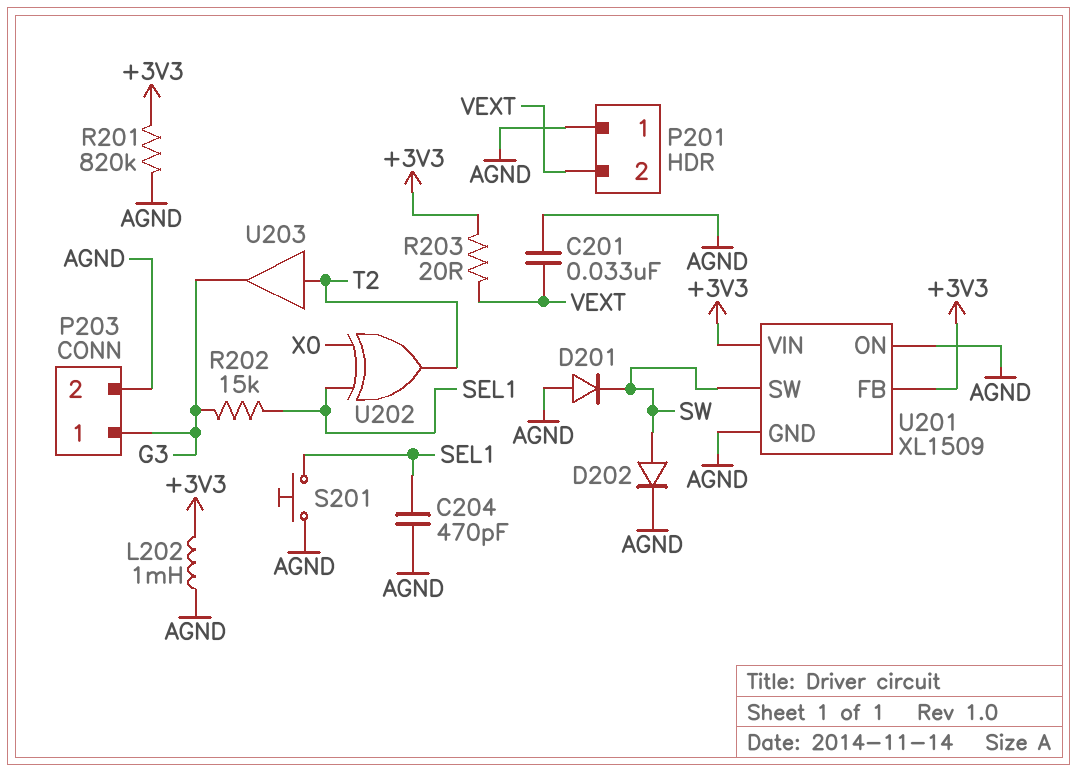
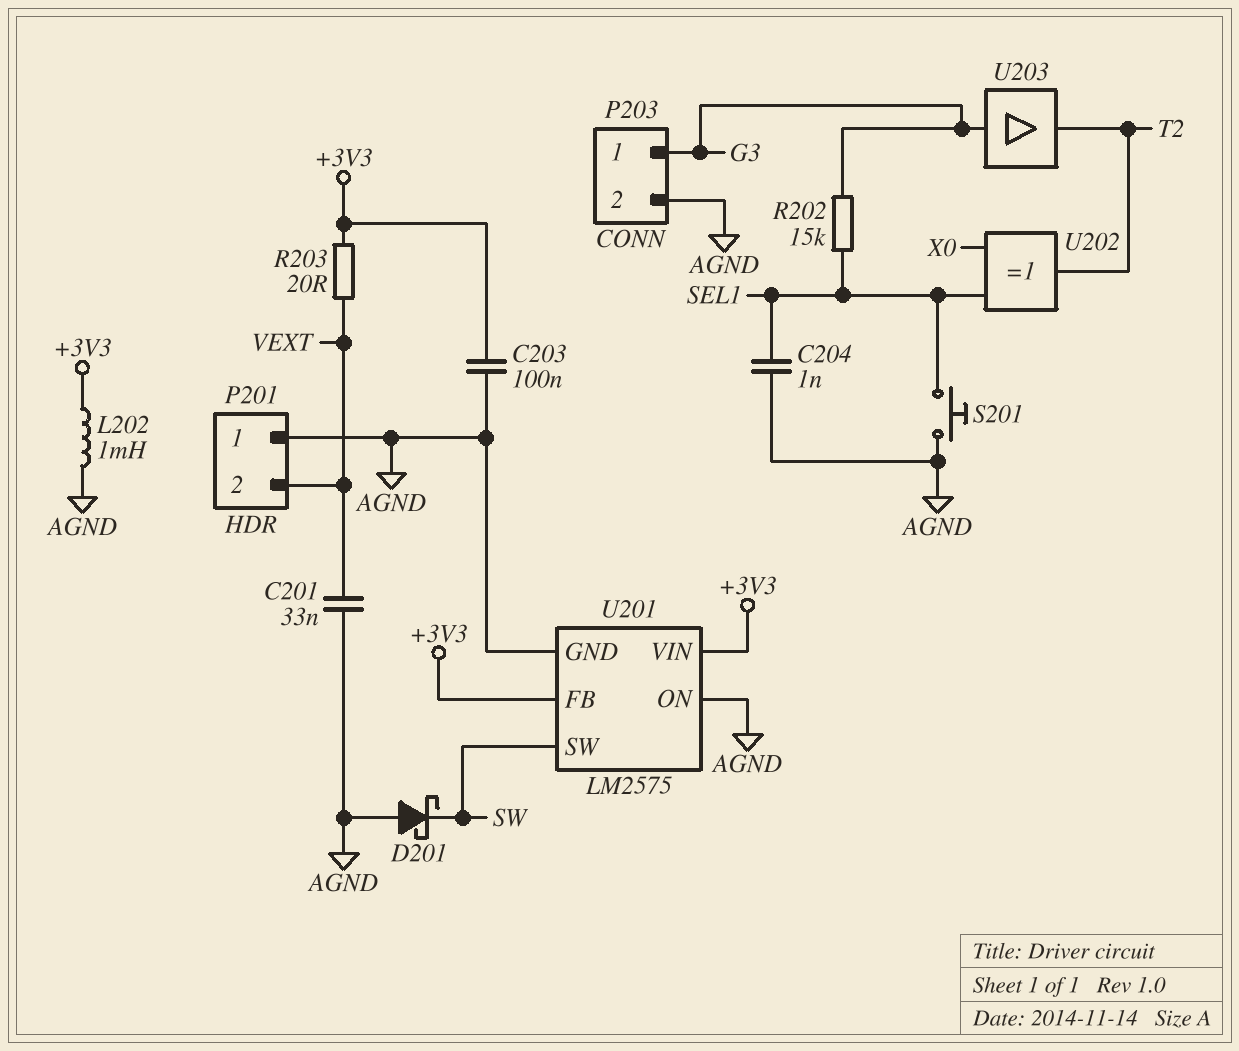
C203: none -> 100nF (+3V3, AGND)
C204: 470pF (AGND, SEL1) -> 1nF (AGND, SEL1)
D201: diode (A AGND, K SW) -> schottky (A AGND, K SW)
D202: diode (A SW, K AGND) -> none
R201: 820k (+3V3, AGND) -> none
U201: XL1509 -> LM2575
U203: buffer (in T2, out G3) -> buffer (in G3, out T2)

